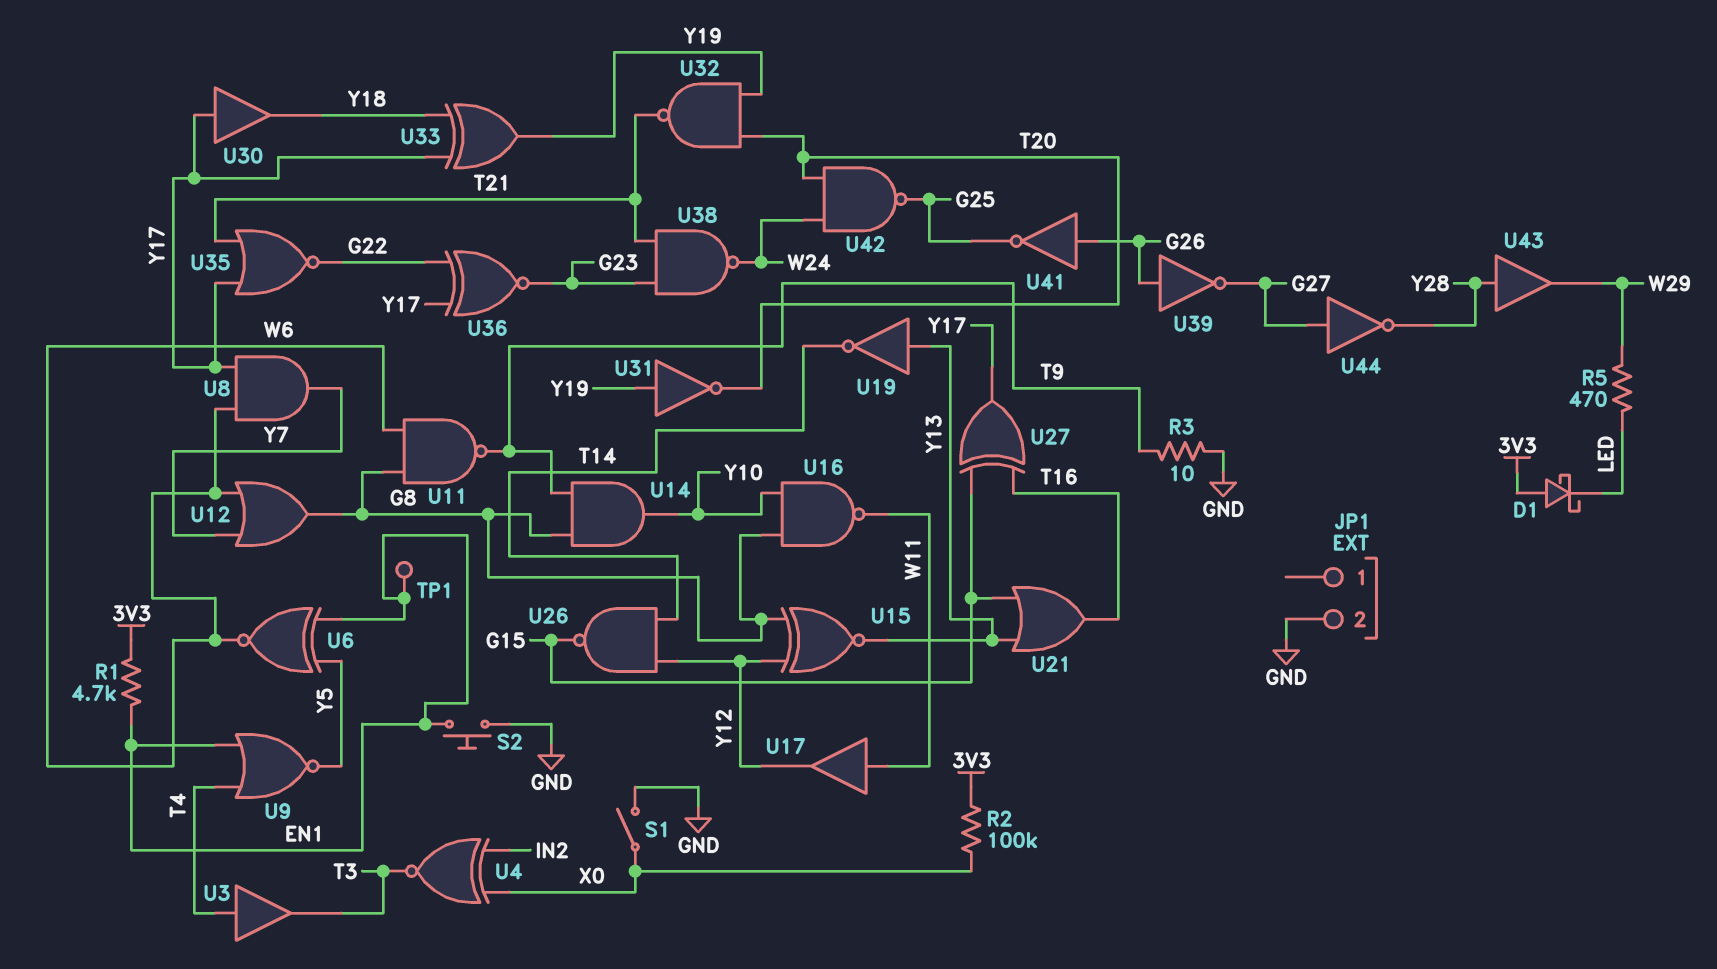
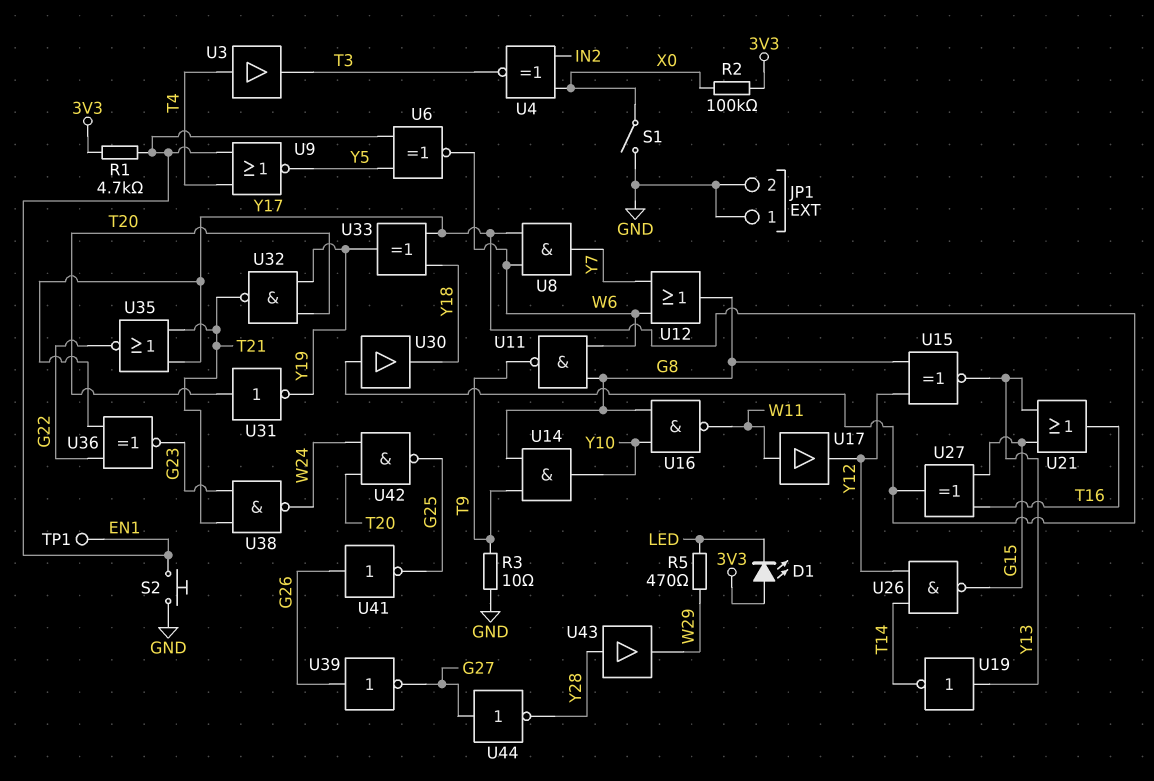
D1: schottky (A 3V3, K LED) -> LED (A 3V3, K LED)
JP1 pin 1: none -> GND
U31: NOT (in Y19, out T20) -> NOT (in T20, out Y19)

